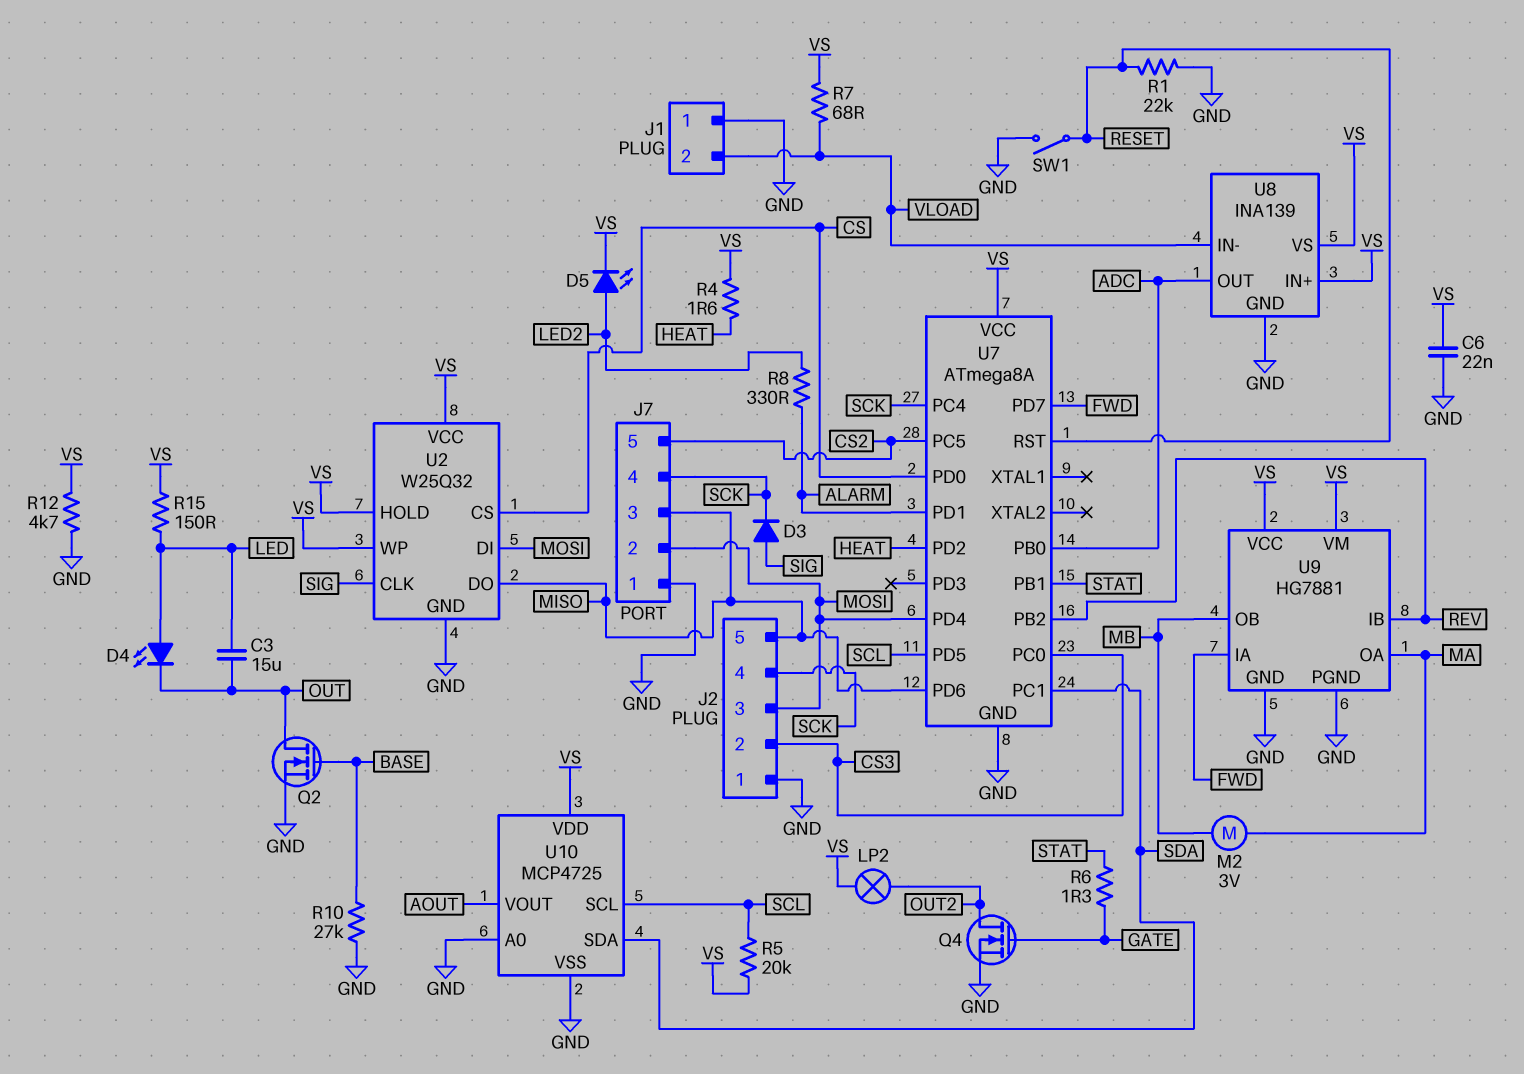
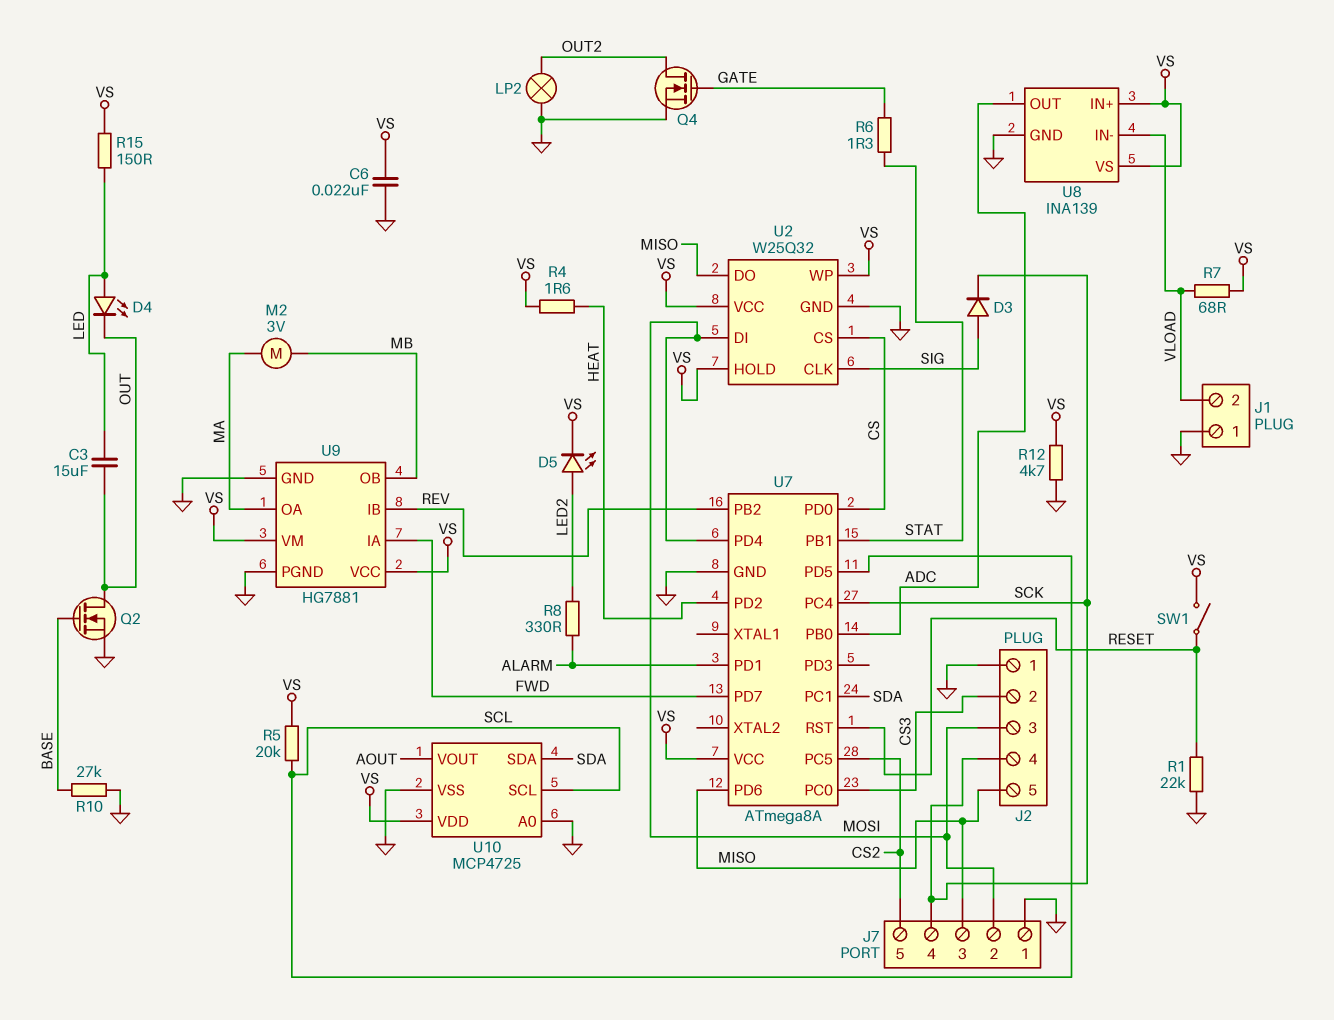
LP2: lamp (OUT2, VS) -> lamp (GND, OUT2)
SW1: switch (GND, RESET) -> switch (RESET, VS)

